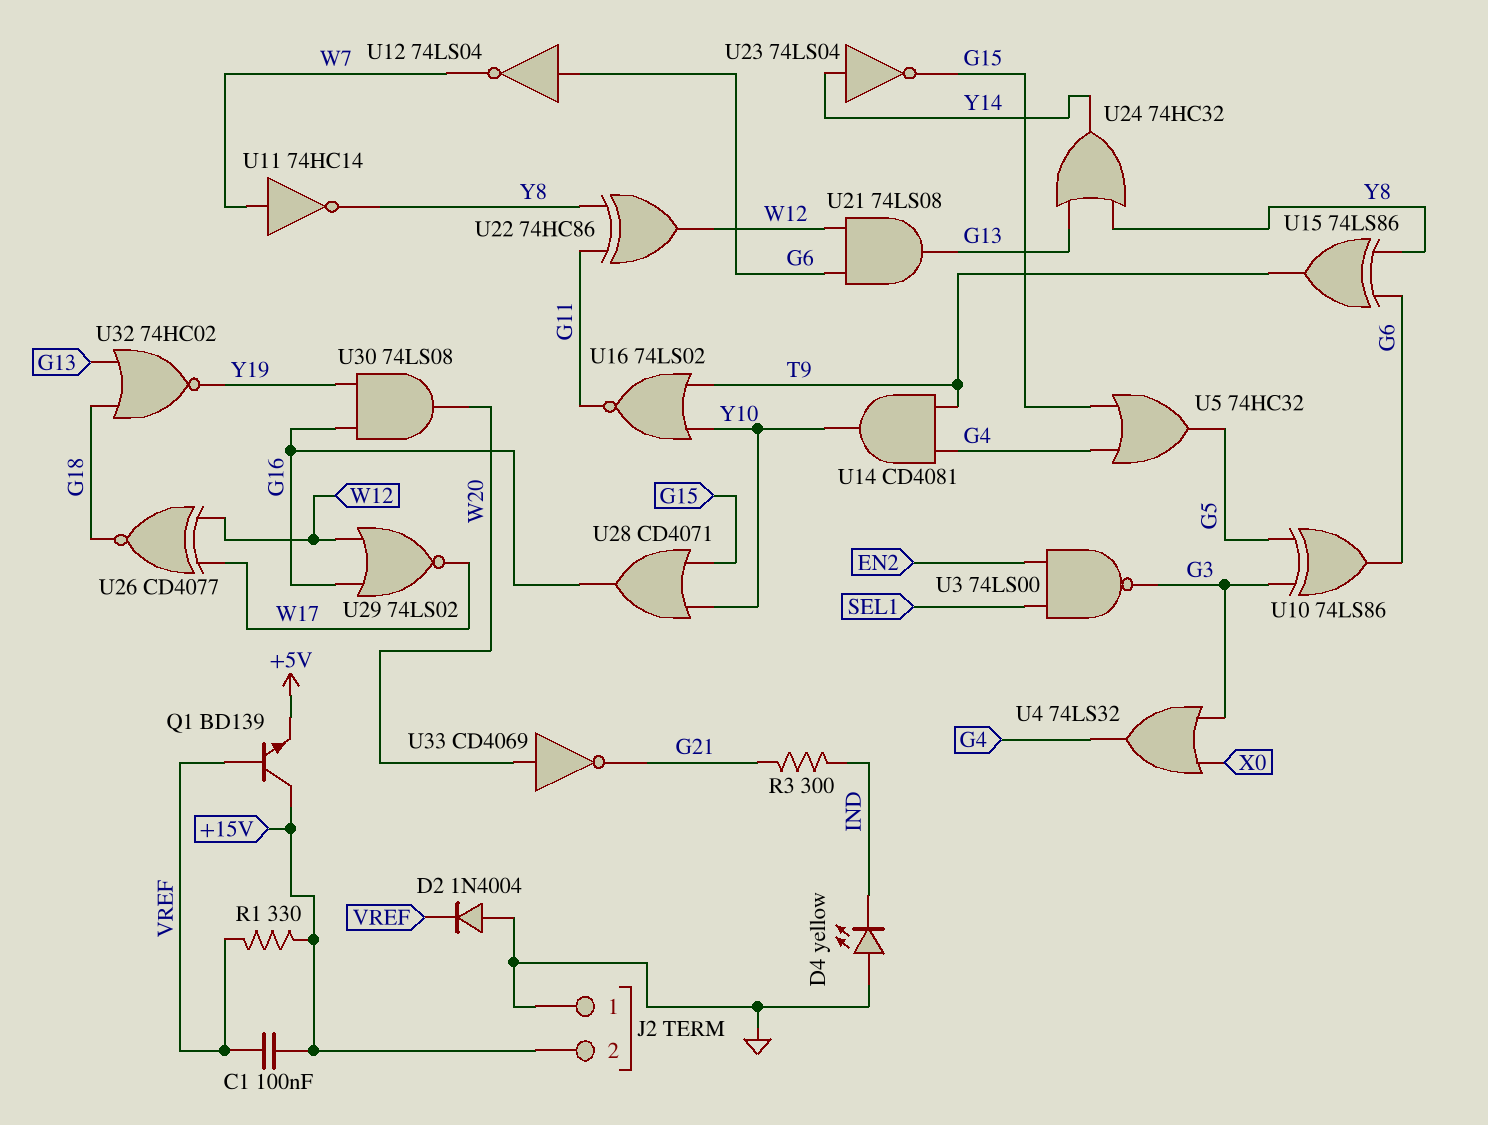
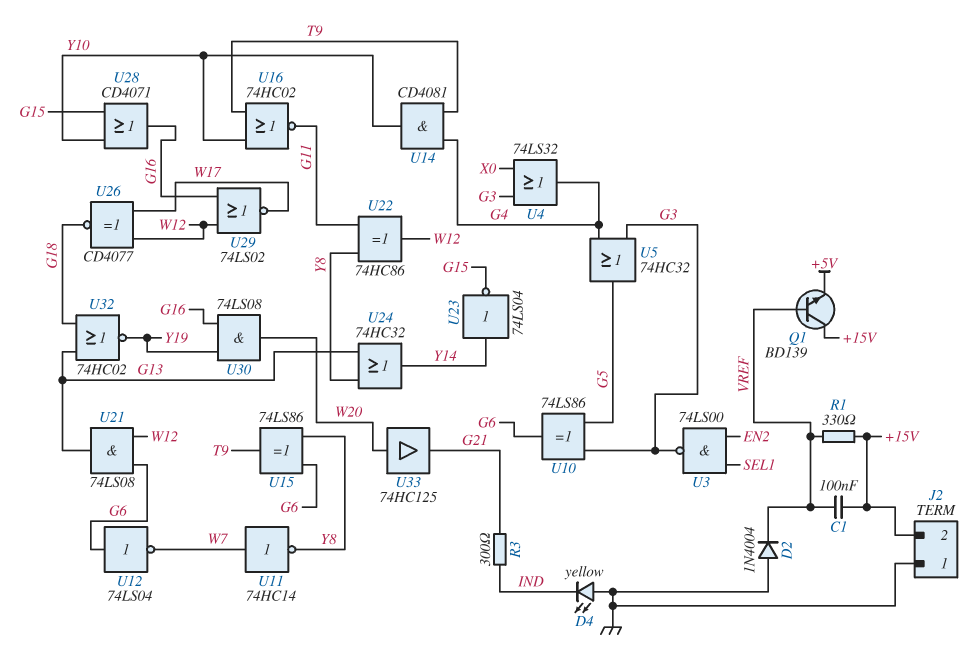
U5: OR 74HC32 (in G4, in G15, out G5) -> OR 74HC32 (in G3, in G4, out G5)
U16: NOR 74LS02 (in T9, in Y10, out G11) -> NOR 74HC02 (in T9, in Y10, out G11)
U33: NOT CD4069 (in W20, out G21) -> buffer 74HC125 (in W20, out G21)

